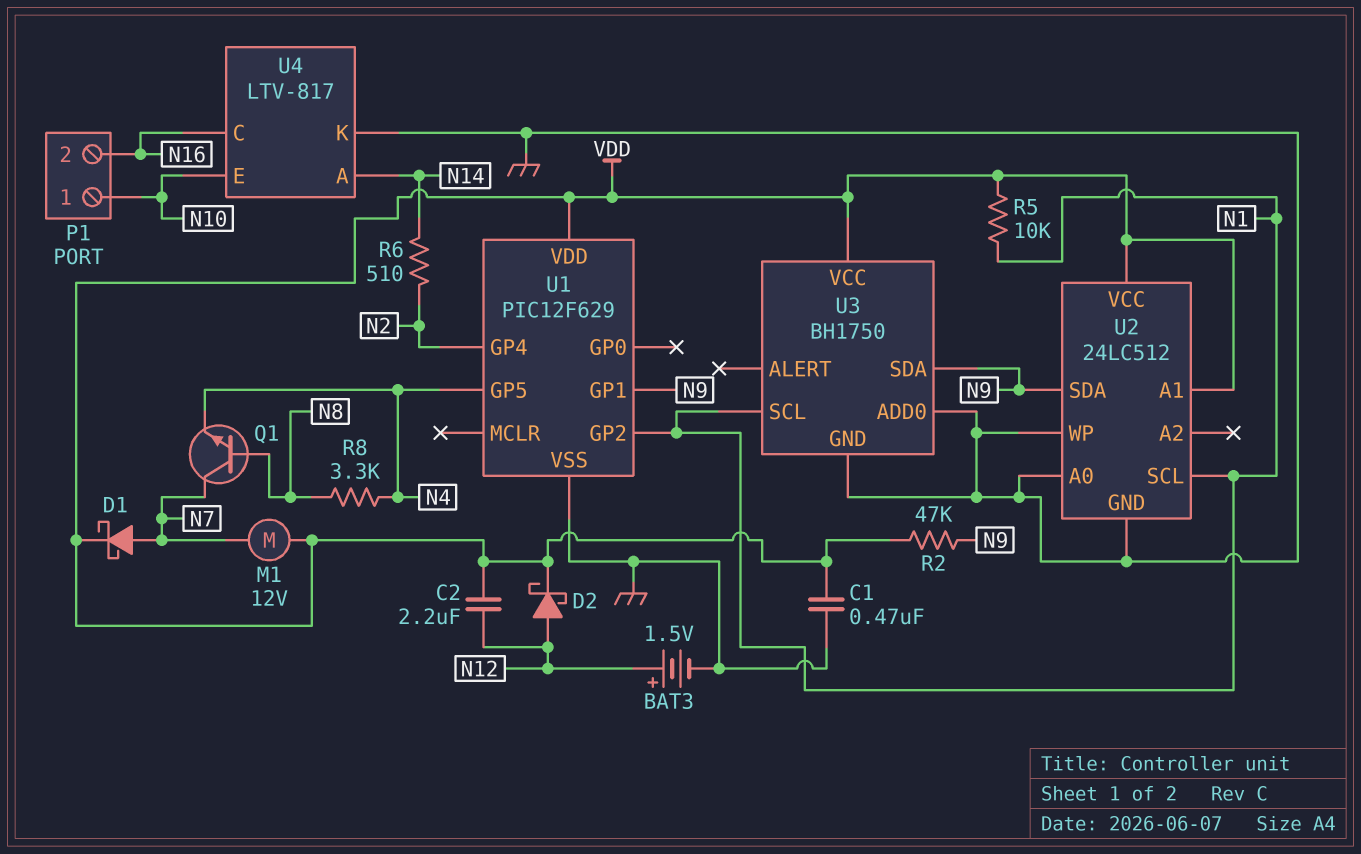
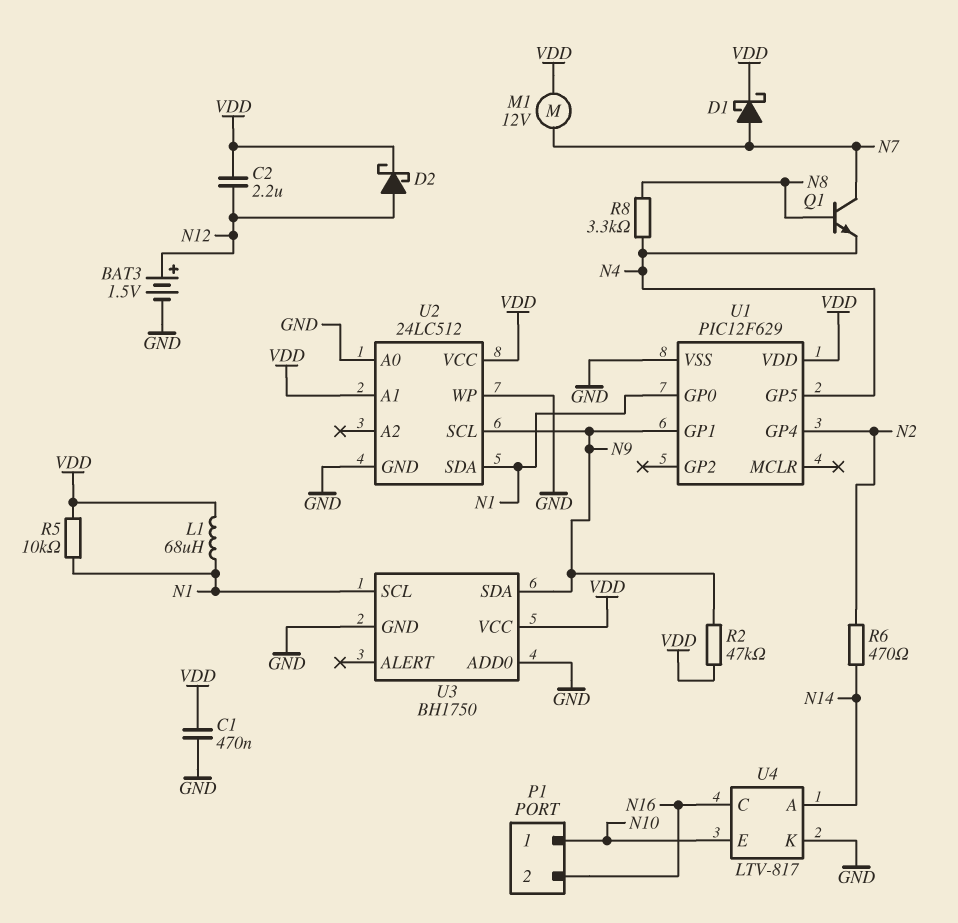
L1: none -> 68uH (N1, VDD)
R6: 510 (N2, N14) -> 470 (N2, N14)
U1 pin GP0: none -> N1
U1 pin GP2: N1 -> none
U2 pin SCL: N1 -> N9
U2 pin SDA: N9 -> N1

